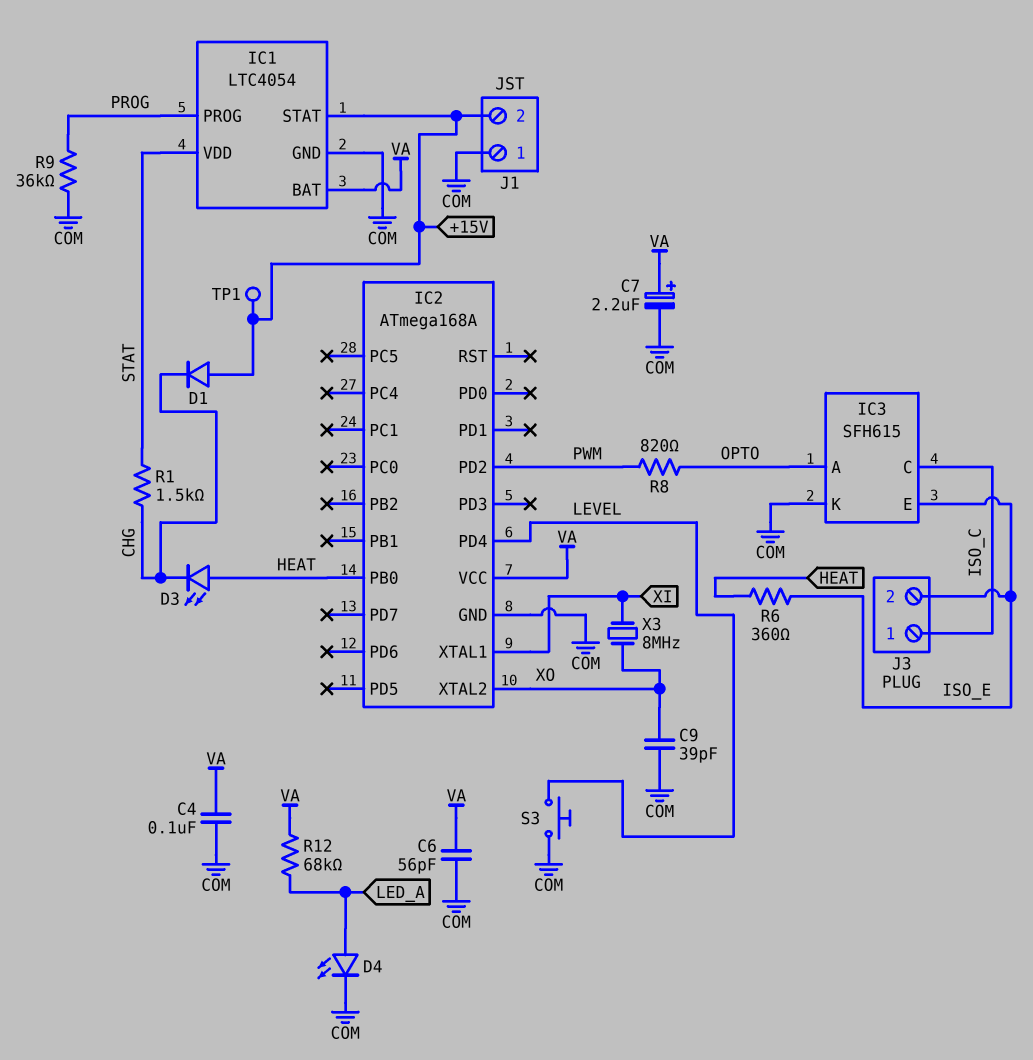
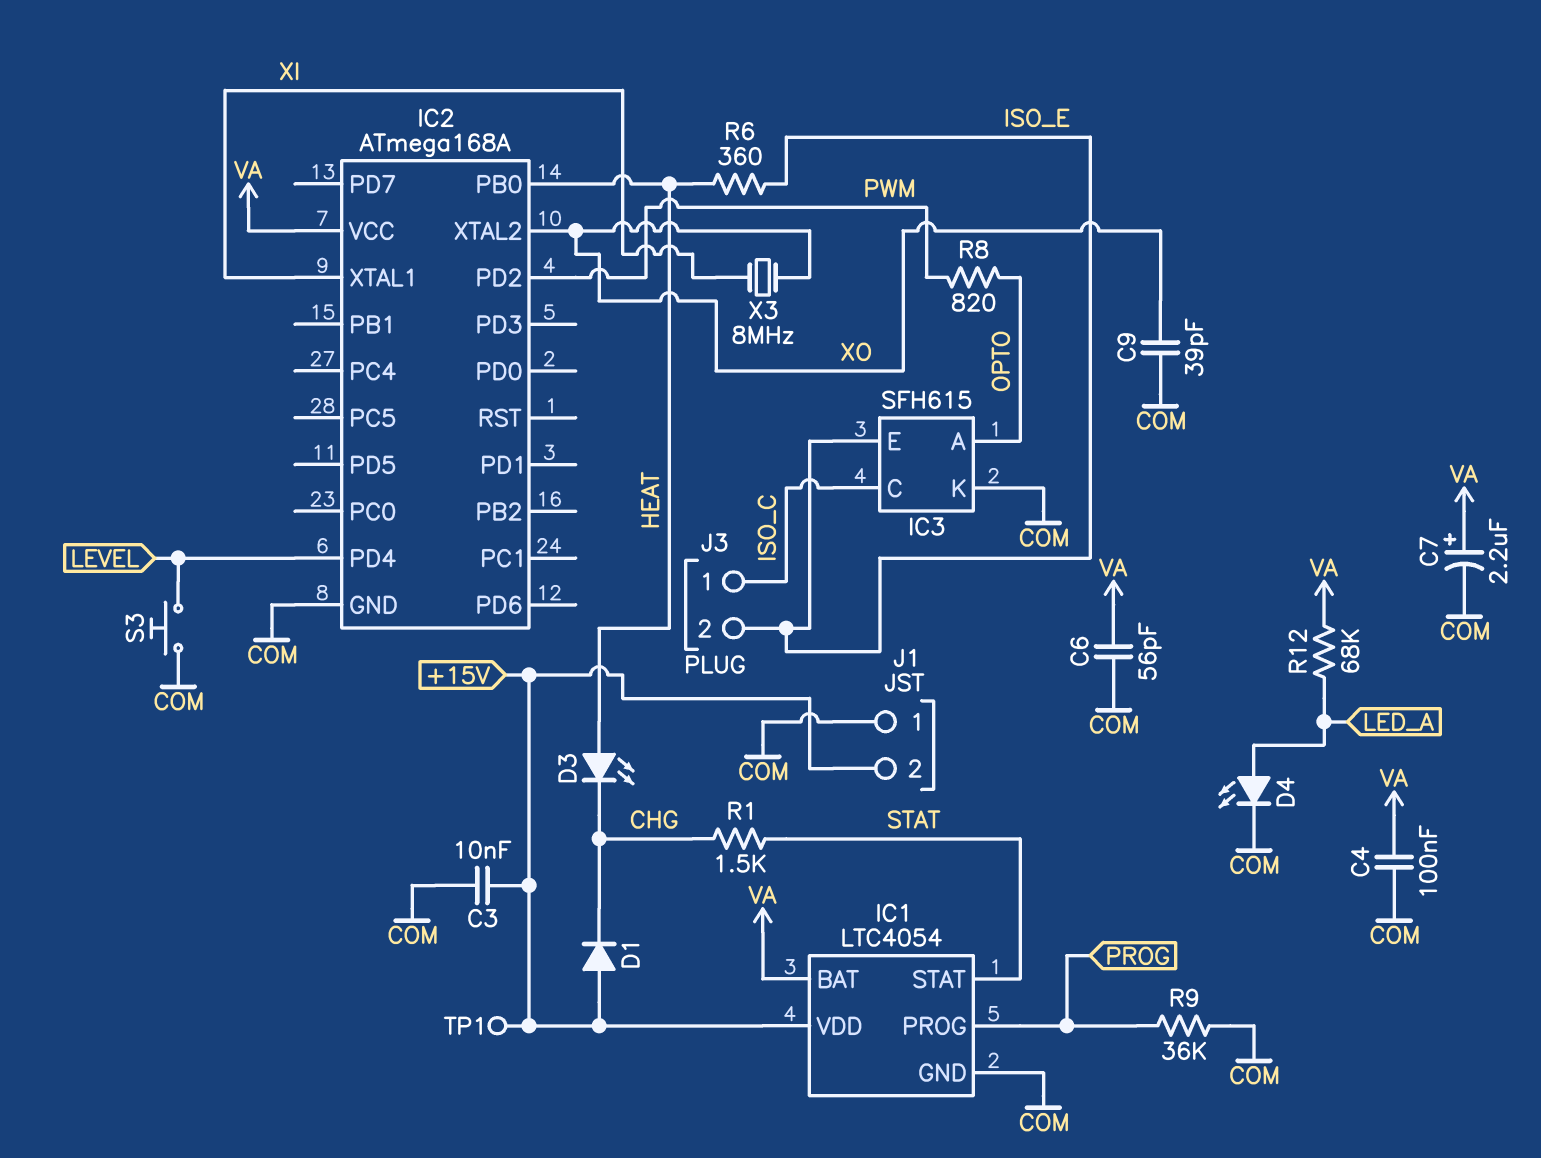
C3: none -> 10nF (+15V, COM)
IC1 pin STAT: +15V -> STAT
IC1 pin VDD: STAT -> +15V

